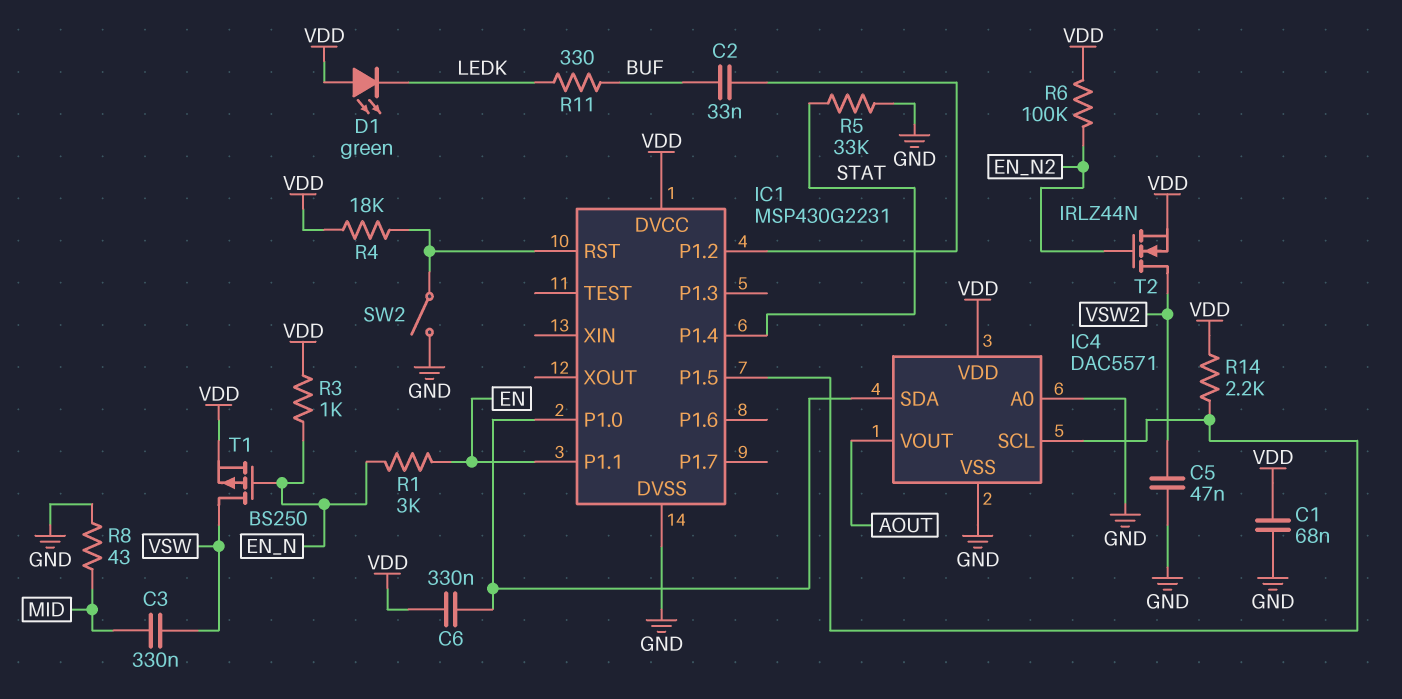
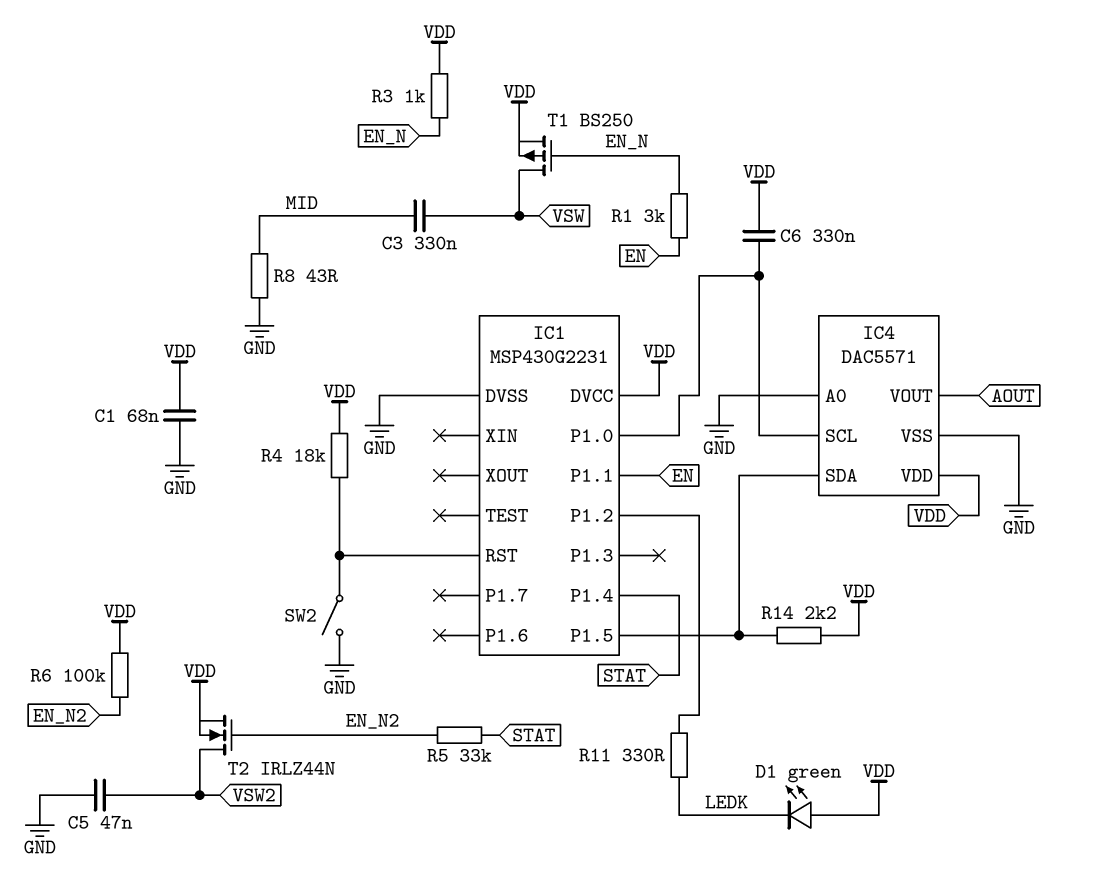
C2: 33nF (BUF, IC1/P1.2) -> none
IC4 pin SCL: IC1/P1.5 -> IC1/P1.0
IC4 pin SDA: IC1/P1.0 -> IC1/P1.5
R5: 33k (GND, STAT) -> 33k (EN_N2, STAT)
R11: 330 (BUF, LEDK) -> 330 (IC1/P1.2, LEDK)

